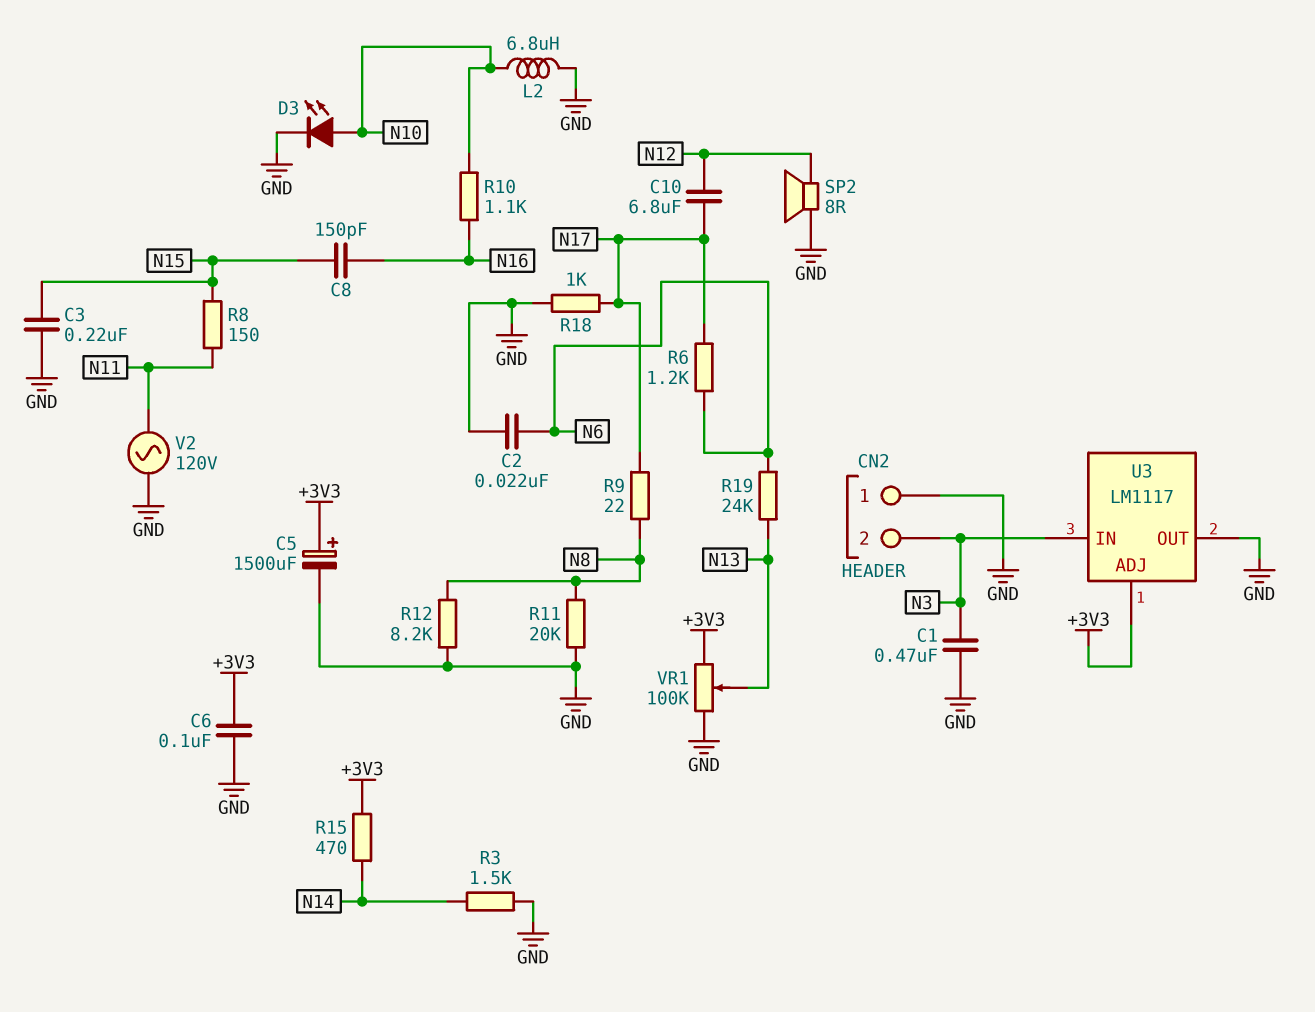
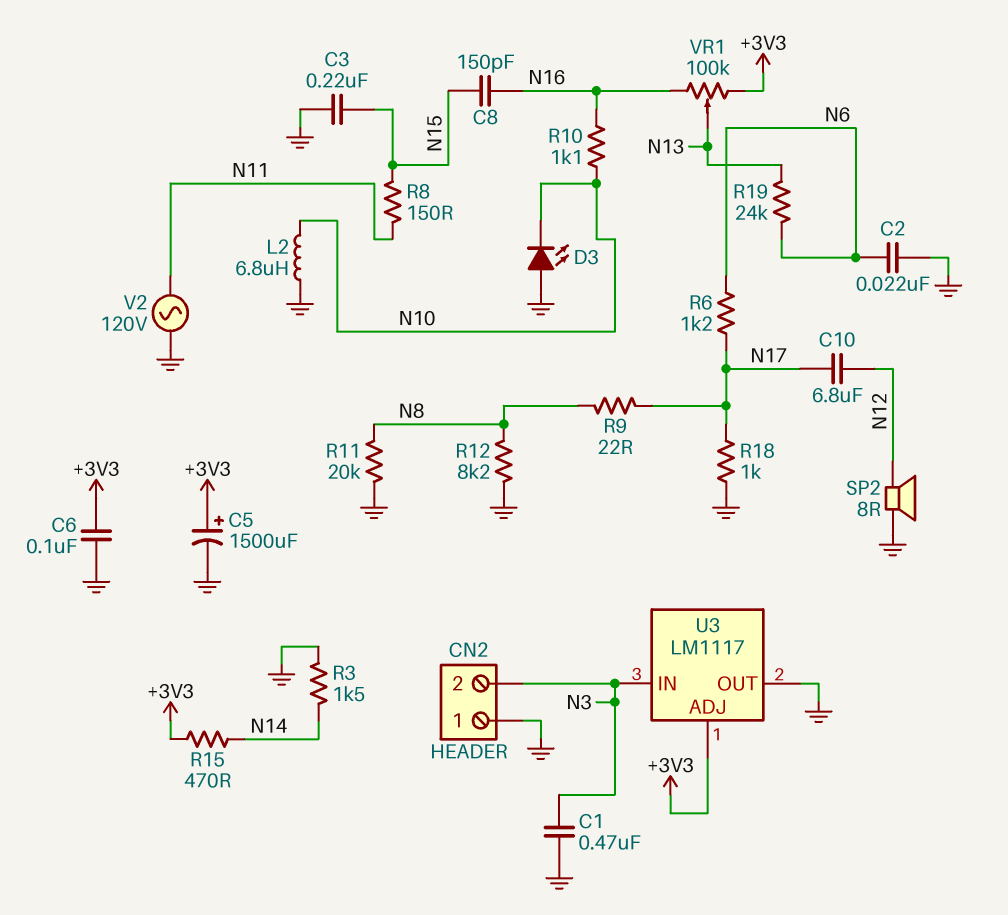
D3: LED (A N10, K GND) -> LED (A GND, K N10)
VR1: 100k (+3V3, GND, wiper N13) -> 100k (+3V3, N16, wiper N13)

